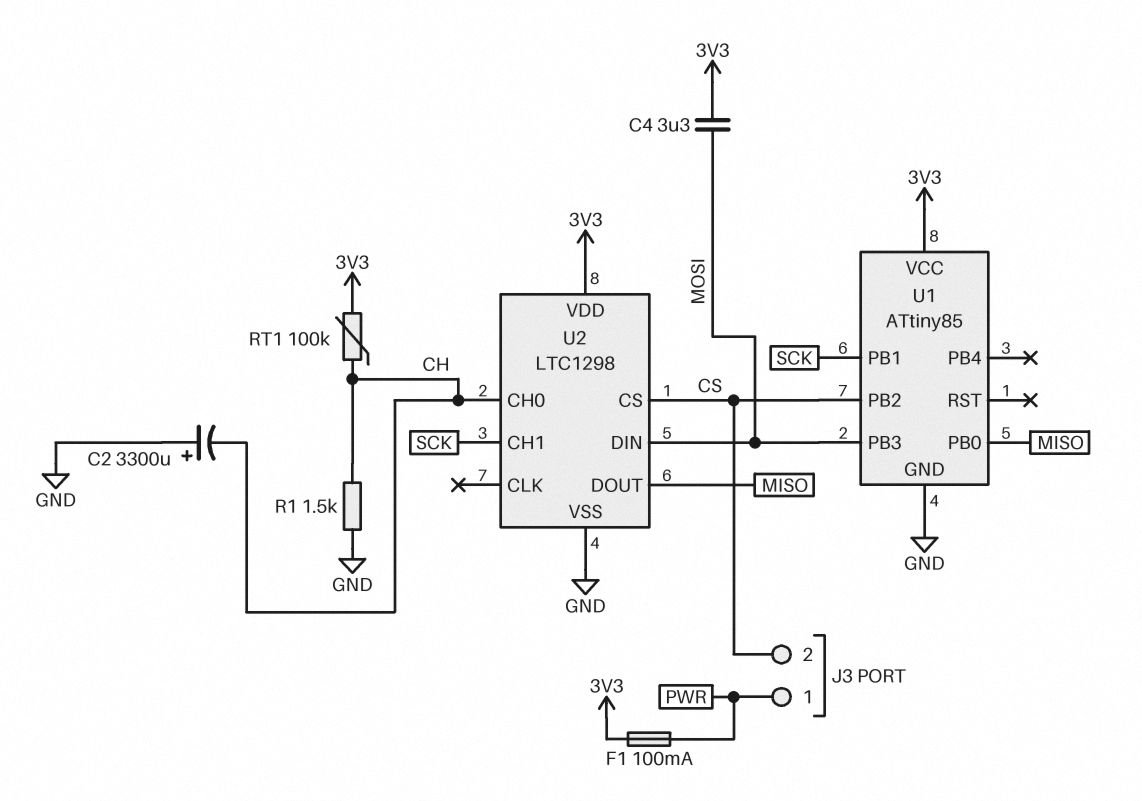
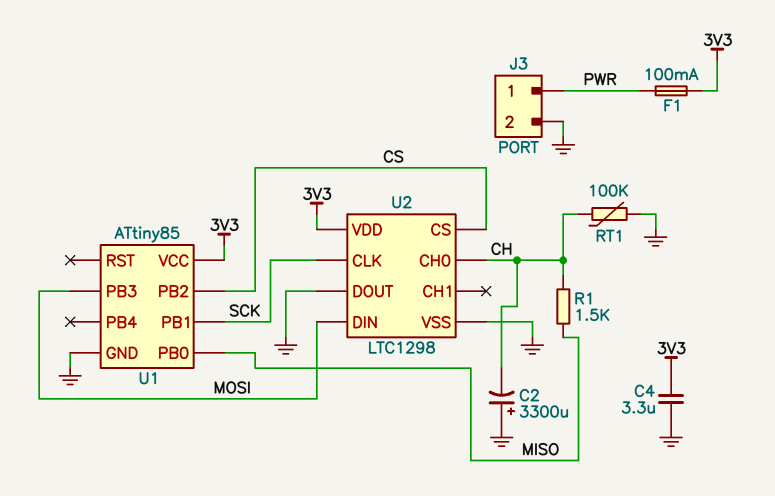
C4: 3.3uF (3V3, MOSI) -> 3.3uF (3V3, GND)
J3 pin 2: CS -> GND
R1: 1.5k (CH, GND) -> 1.5k (CH, MISO)
RT1: 100k (3V3, CH) -> 100k (CH, GND)
U2 pin CH1: SCK -> none
U2 pin CLK: none -> SCK
U2 pin DOUT: MISO -> GND

